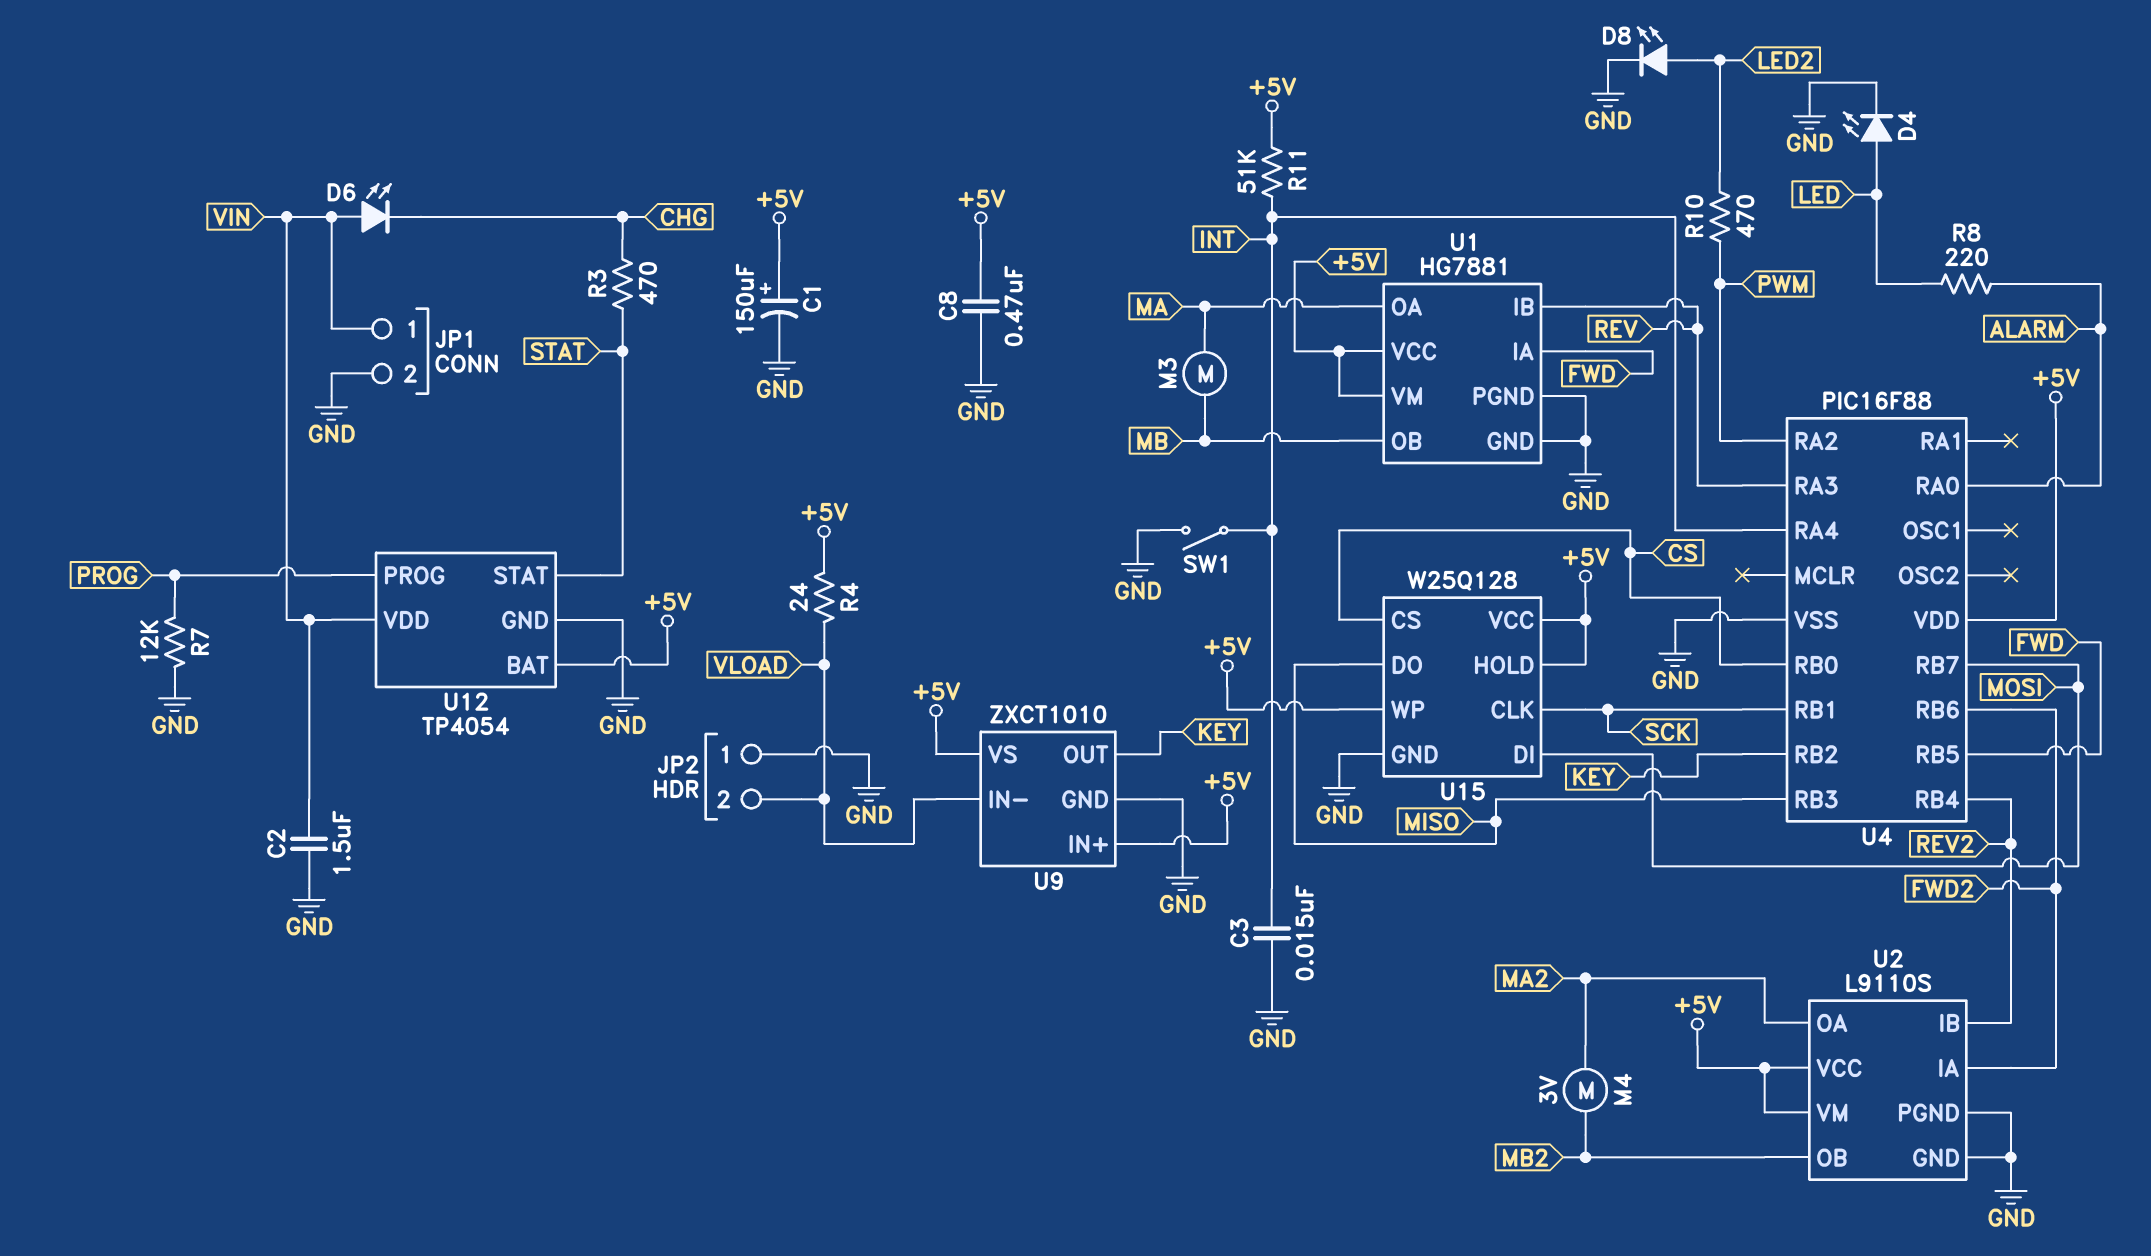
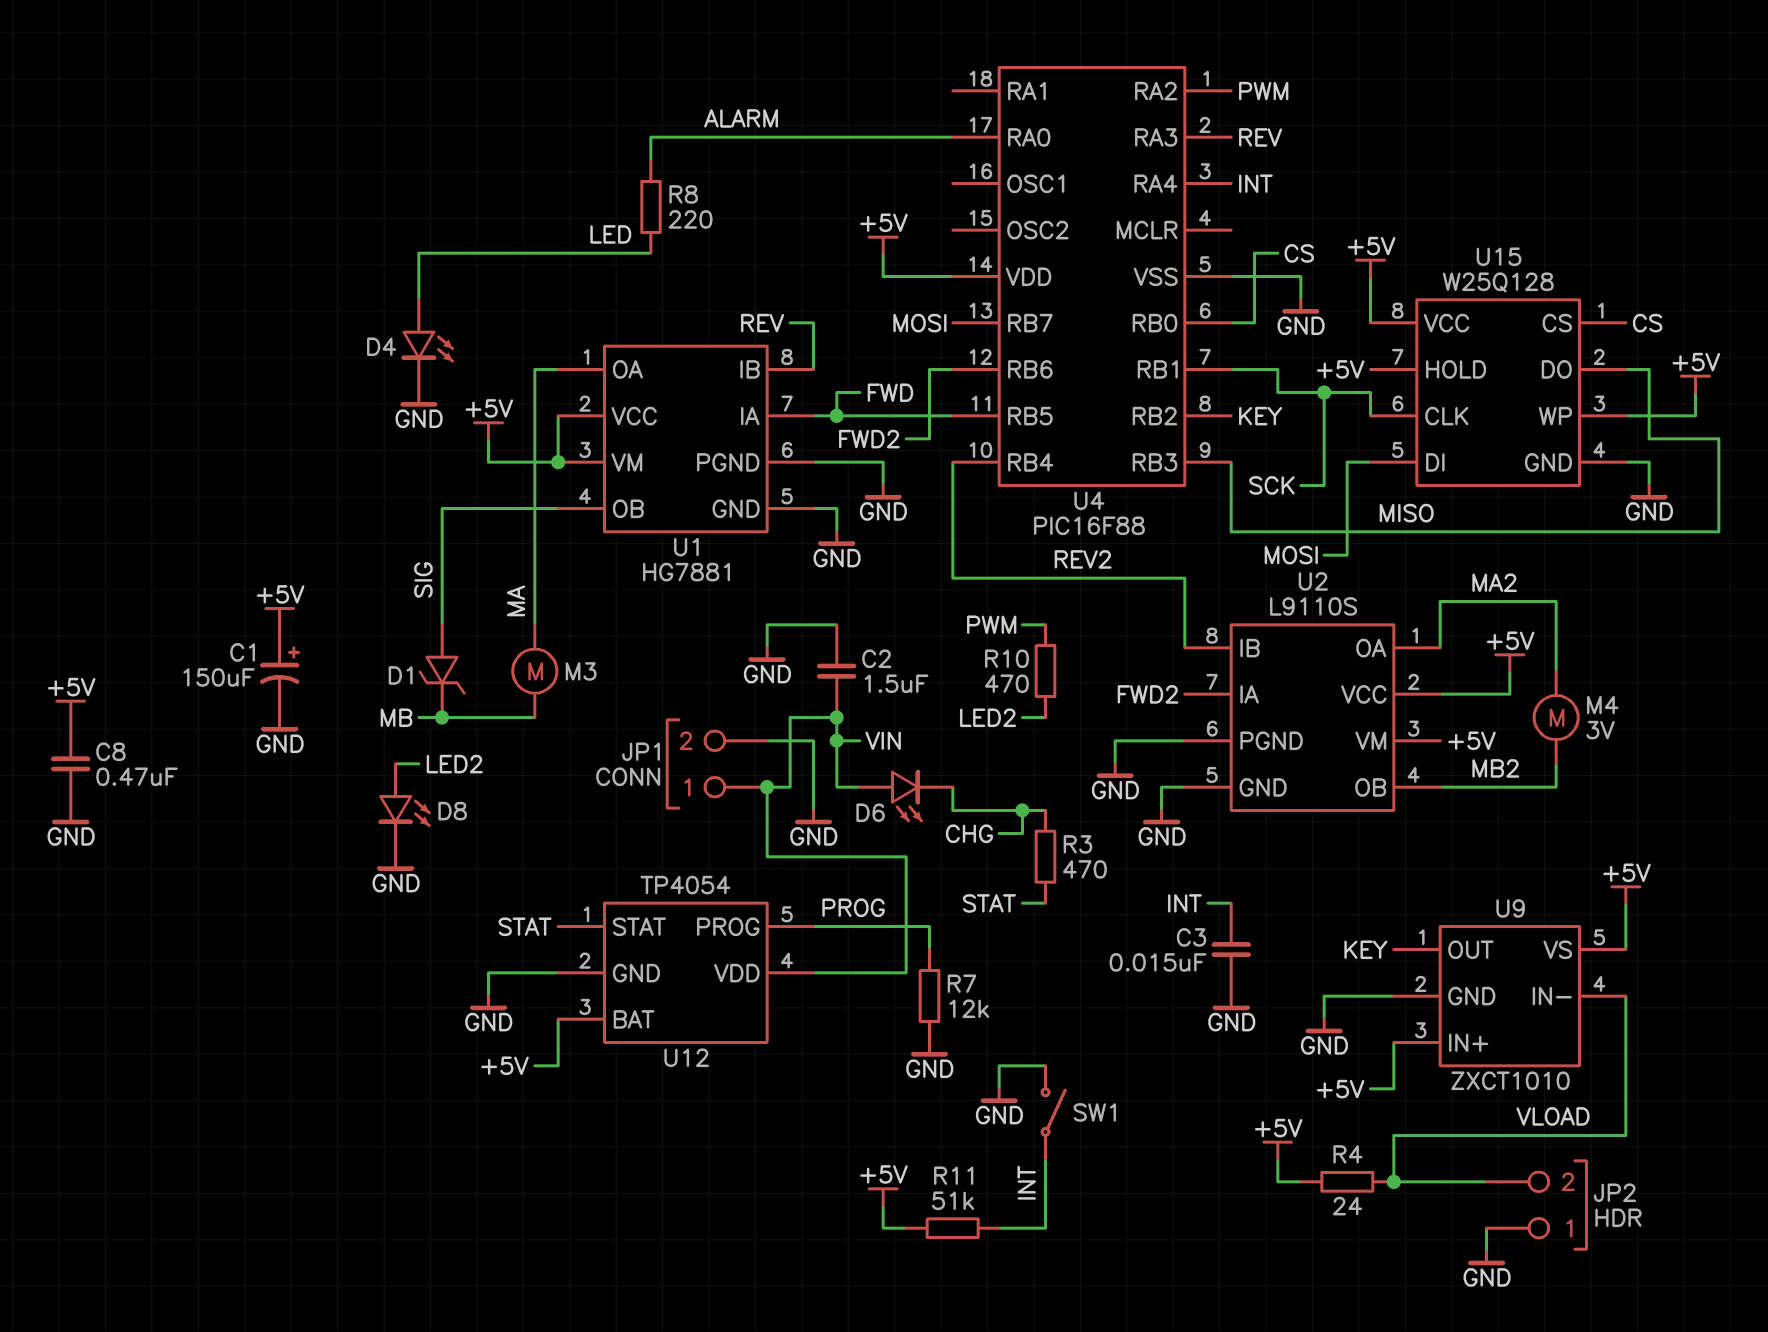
D1: none -> zener (A SIG, K MB)
U1 pin OB: MB -> SIG

